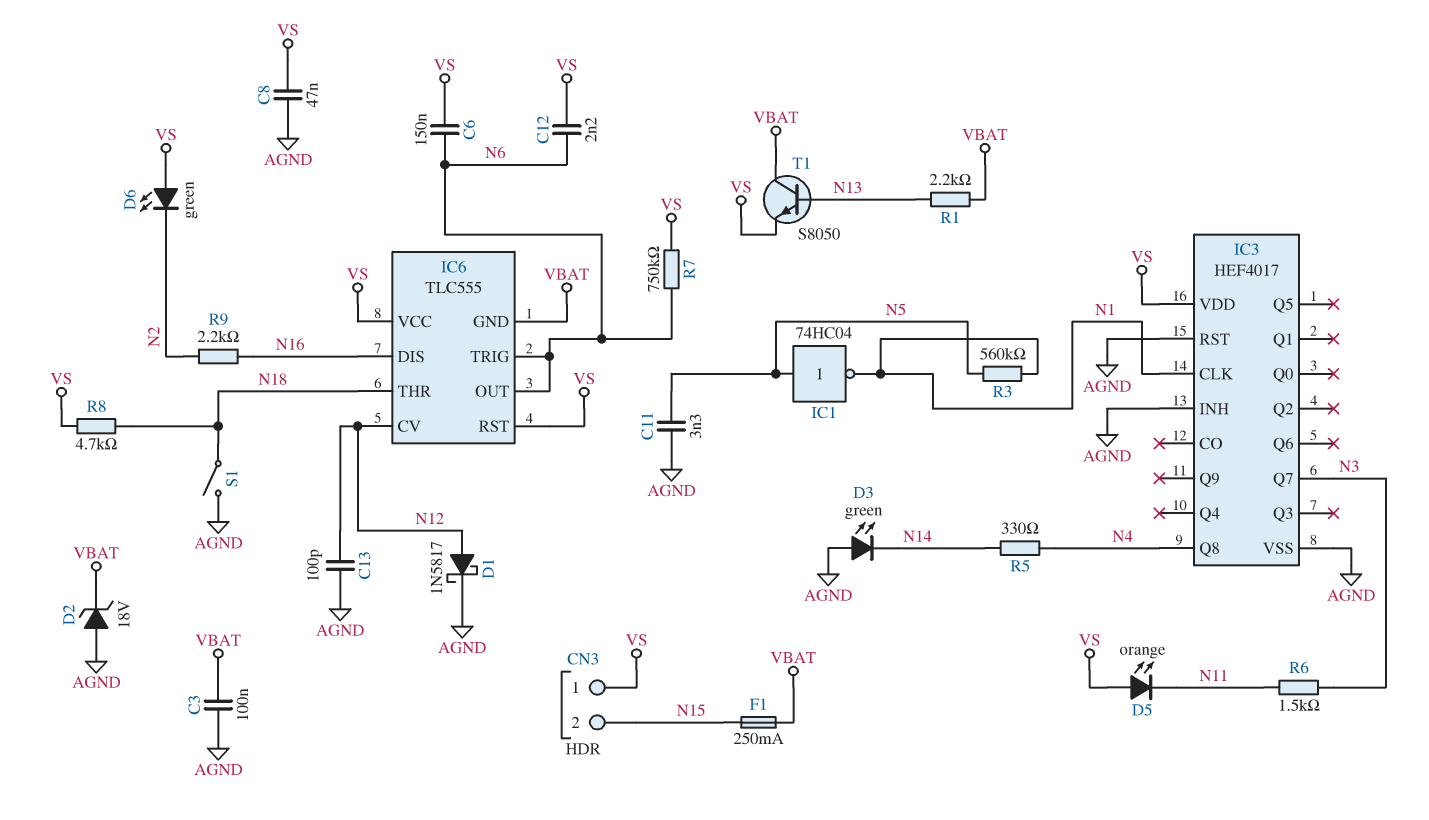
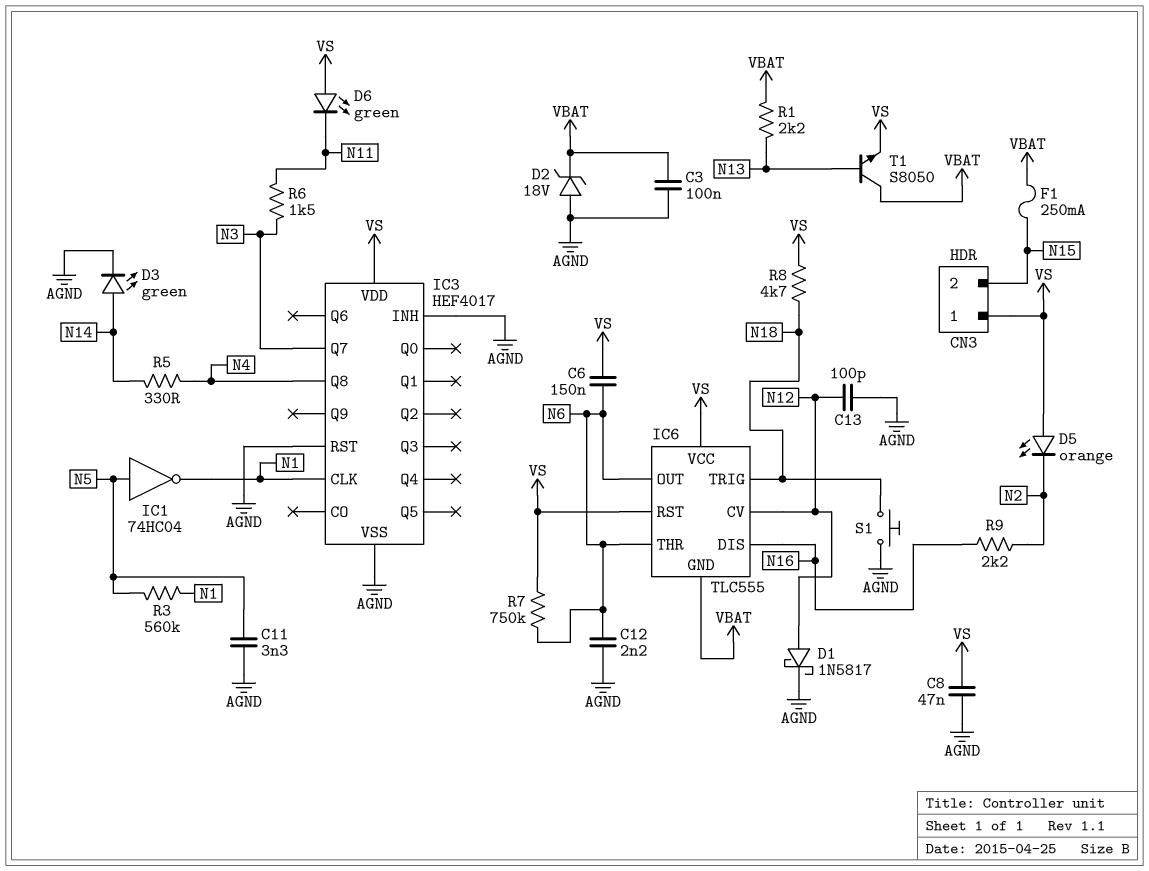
C12: 2.2nF (N6, VS) -> 2.2nF (AGND, N6)
D3: LED green (A AGND, K N14) -> LED green (A N14, K AGND)
D5: LED orange (A VS, K N11) -> LED orange (A VS, K N2)
D6: LED green (A VS, K N2) -> LED green (A VS, K N11)
IC6 pin THR: N18 -> N6
IC6 pin TRIG: N6 -> N18
S1: switch (AGND, N18) -> button (AGND, N18)

